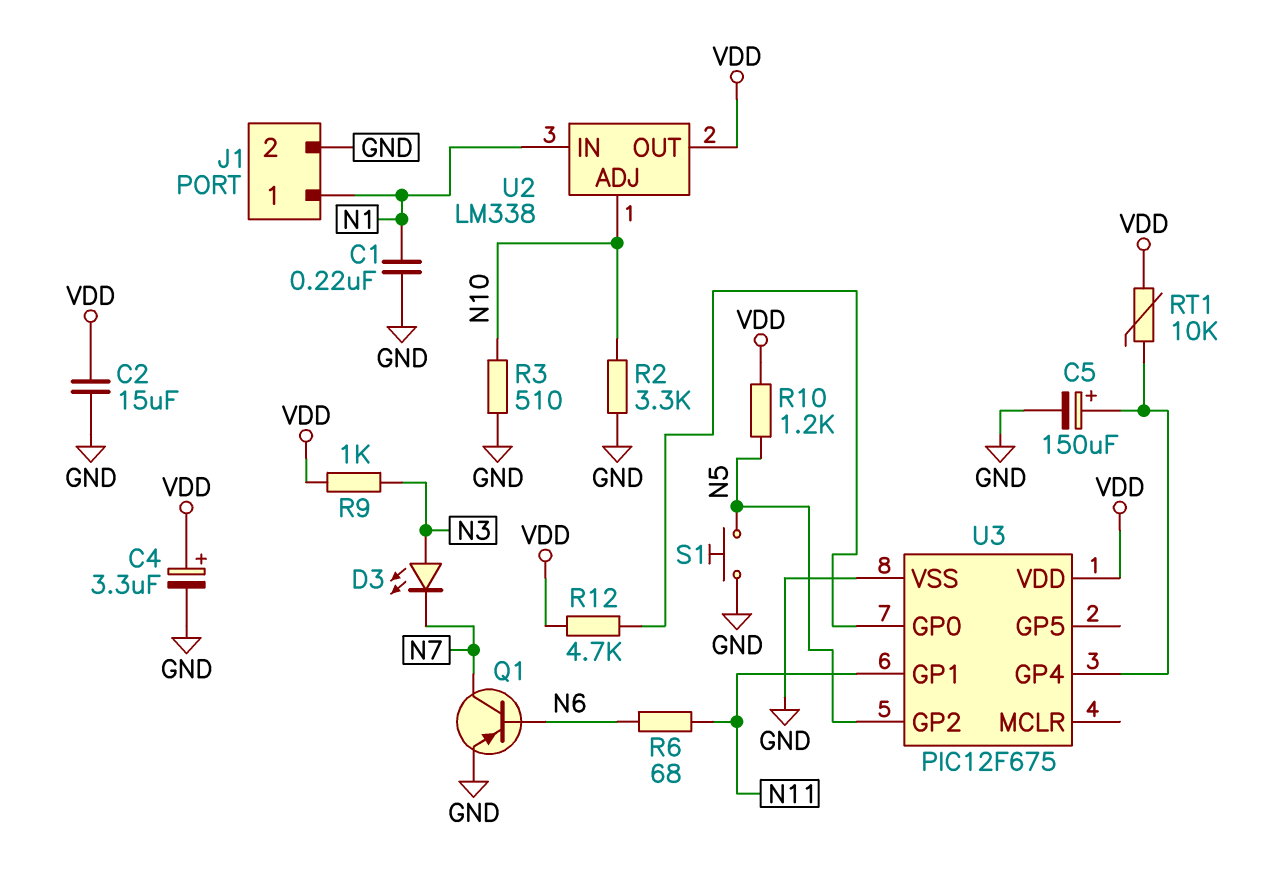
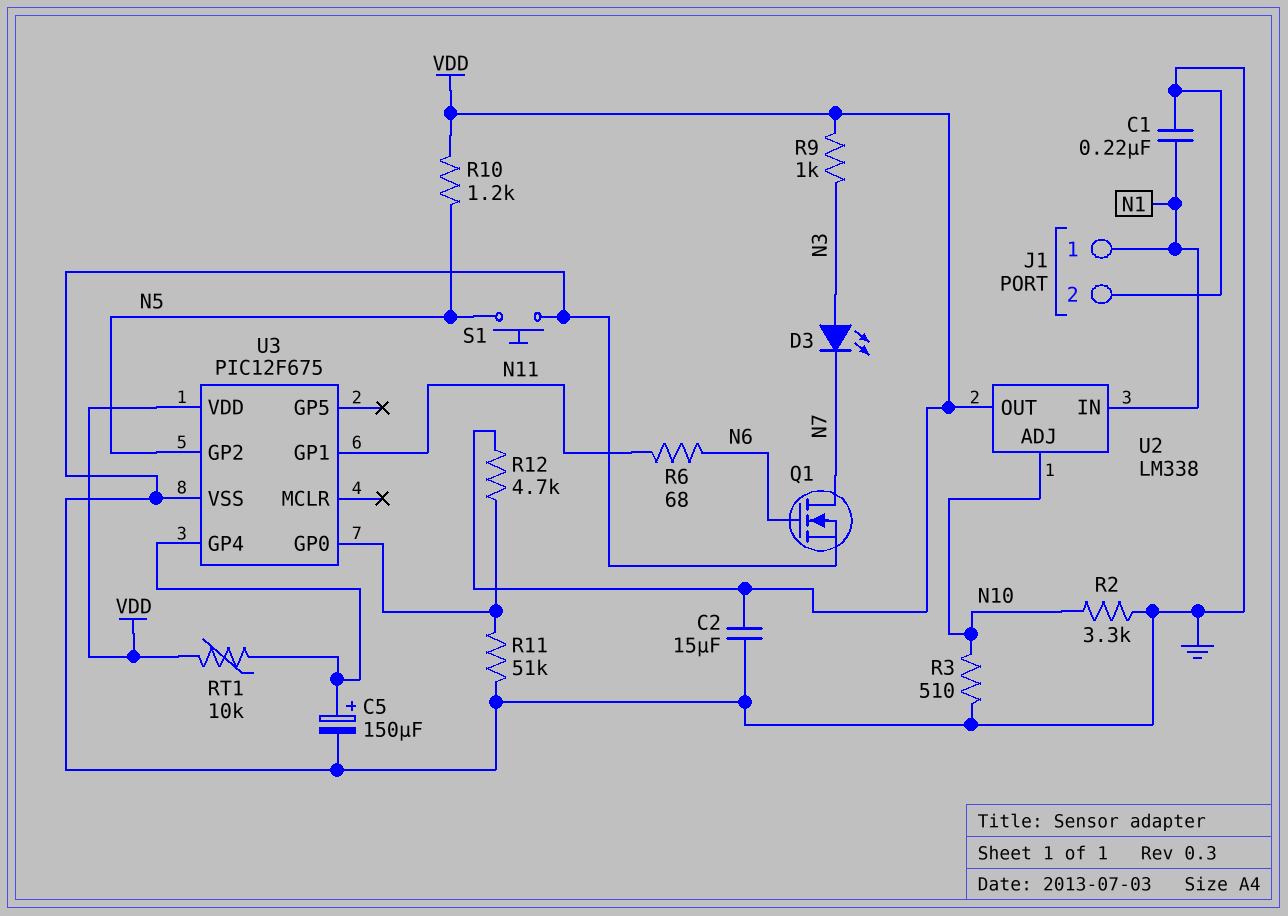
C4: 3.3uF (plus VDD, minus GND) -> none
Q1: PNP (B N6, C N7, E GND) -> NMOS (G N6, D N7, S GND)
R11: none -> 51k (GND, U3/GP0)

